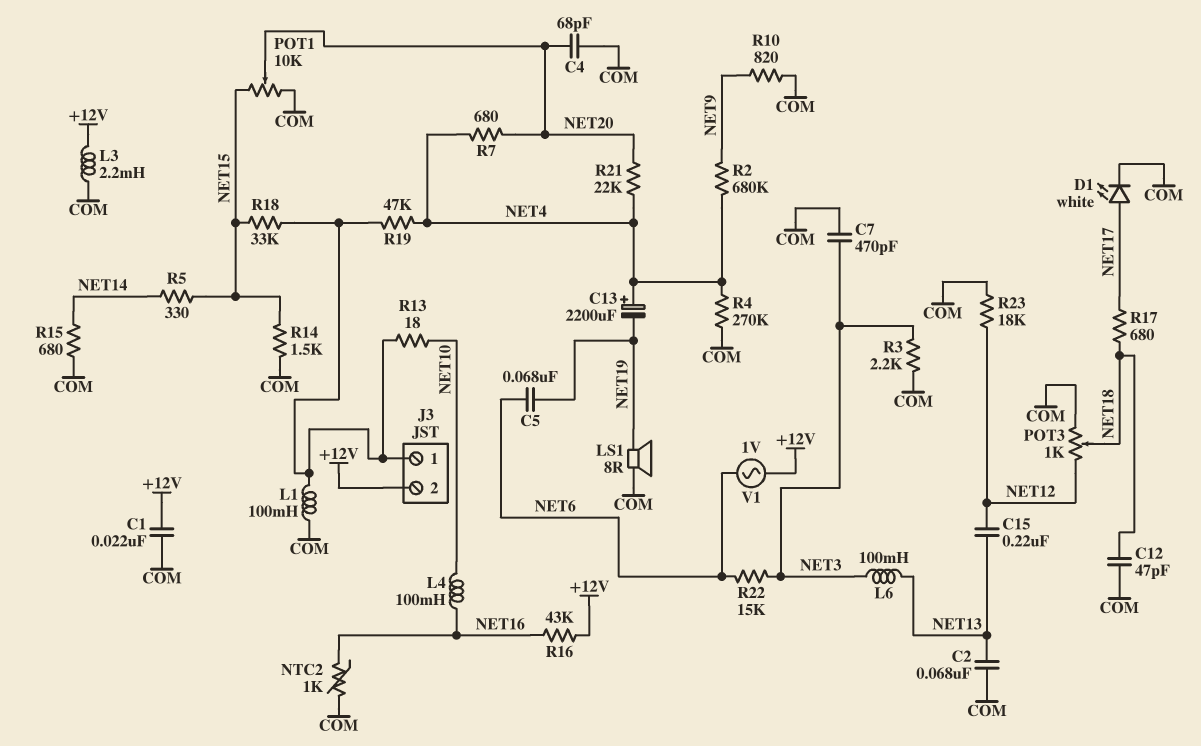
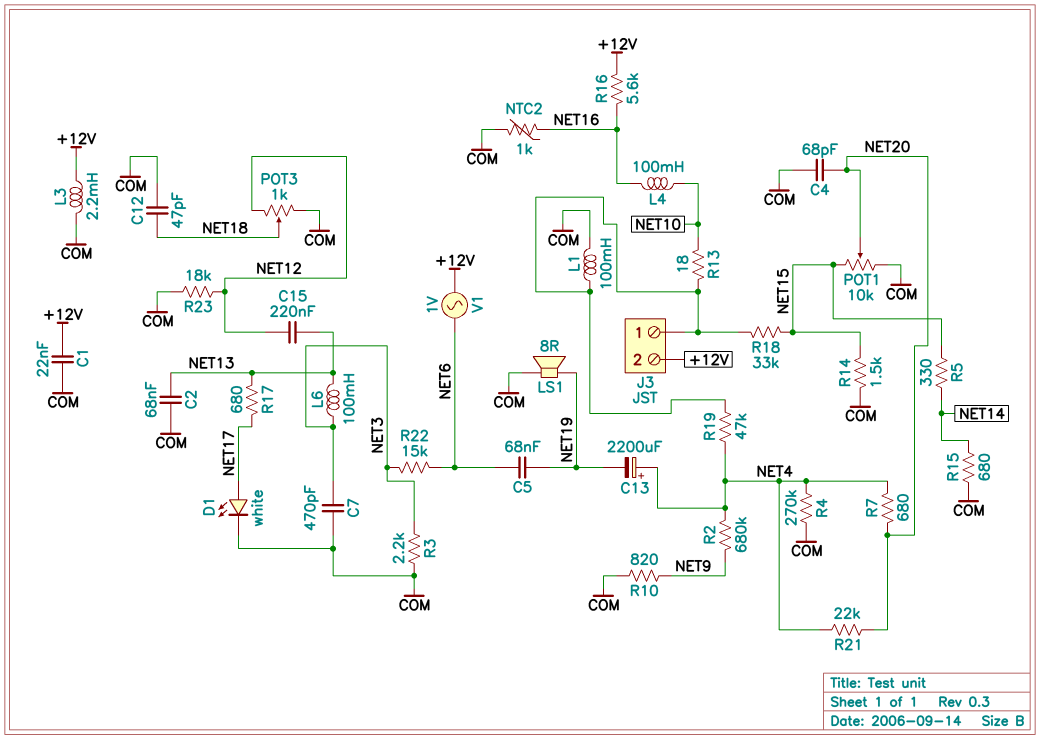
R16: 43k (+12V, NET16) -> 5.6k (+12V, NET16)
R17: 680 (NET17, NET18) -> 680 (NET13, NET17)

